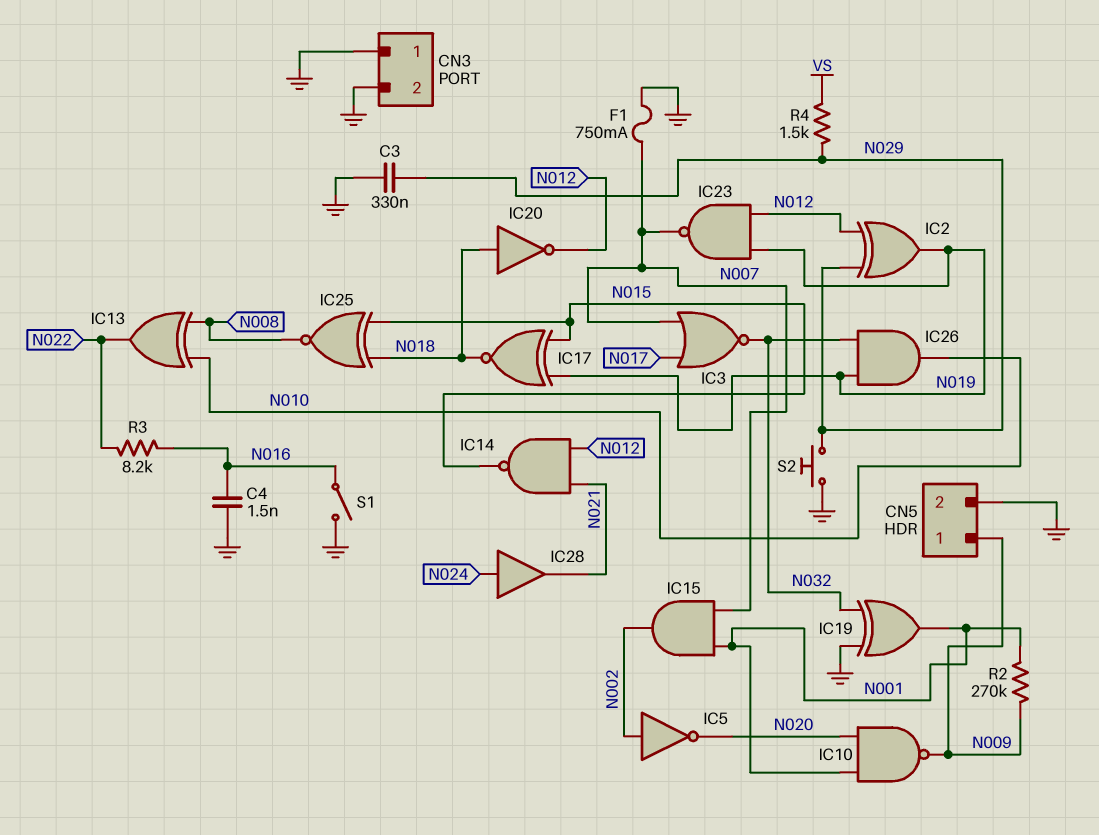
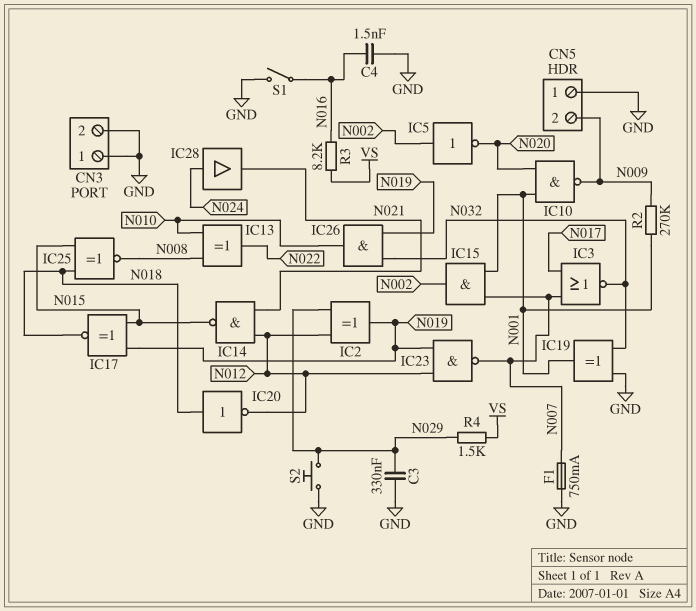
CN5 pin 1: N009 -> GND
CN5 pin 2: GND -> N009
R3: 8.2k (N016, N022) -> 8.2k (N016, VS)

